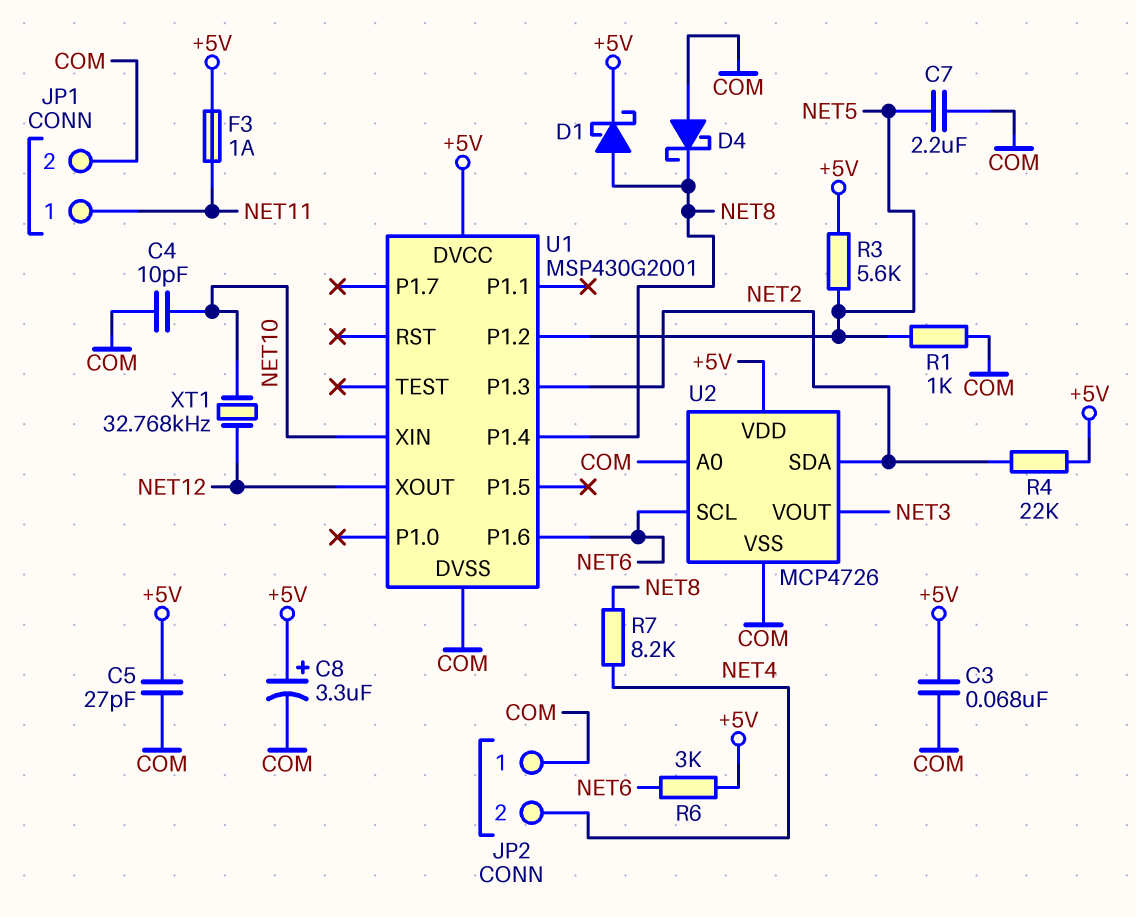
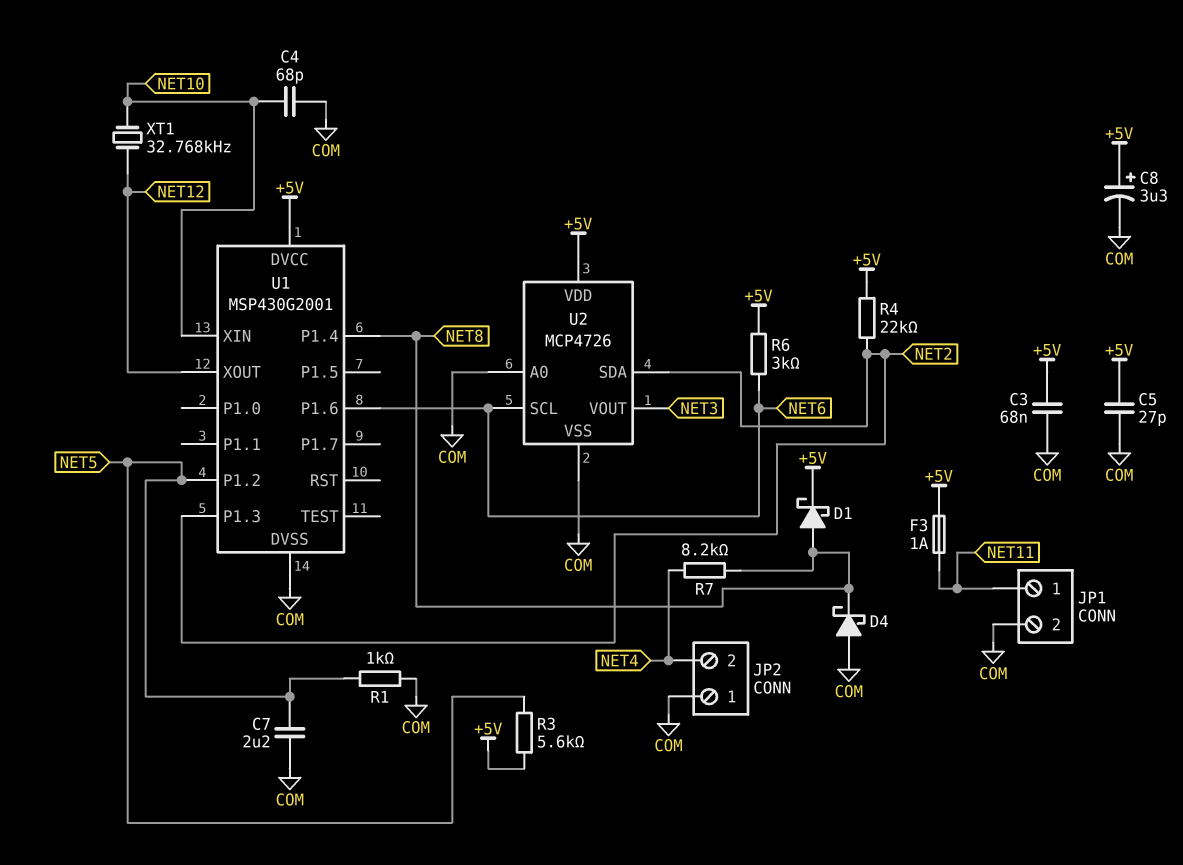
C4: 10pF (COM, NET10) -> 68pF (COM, NET10)

